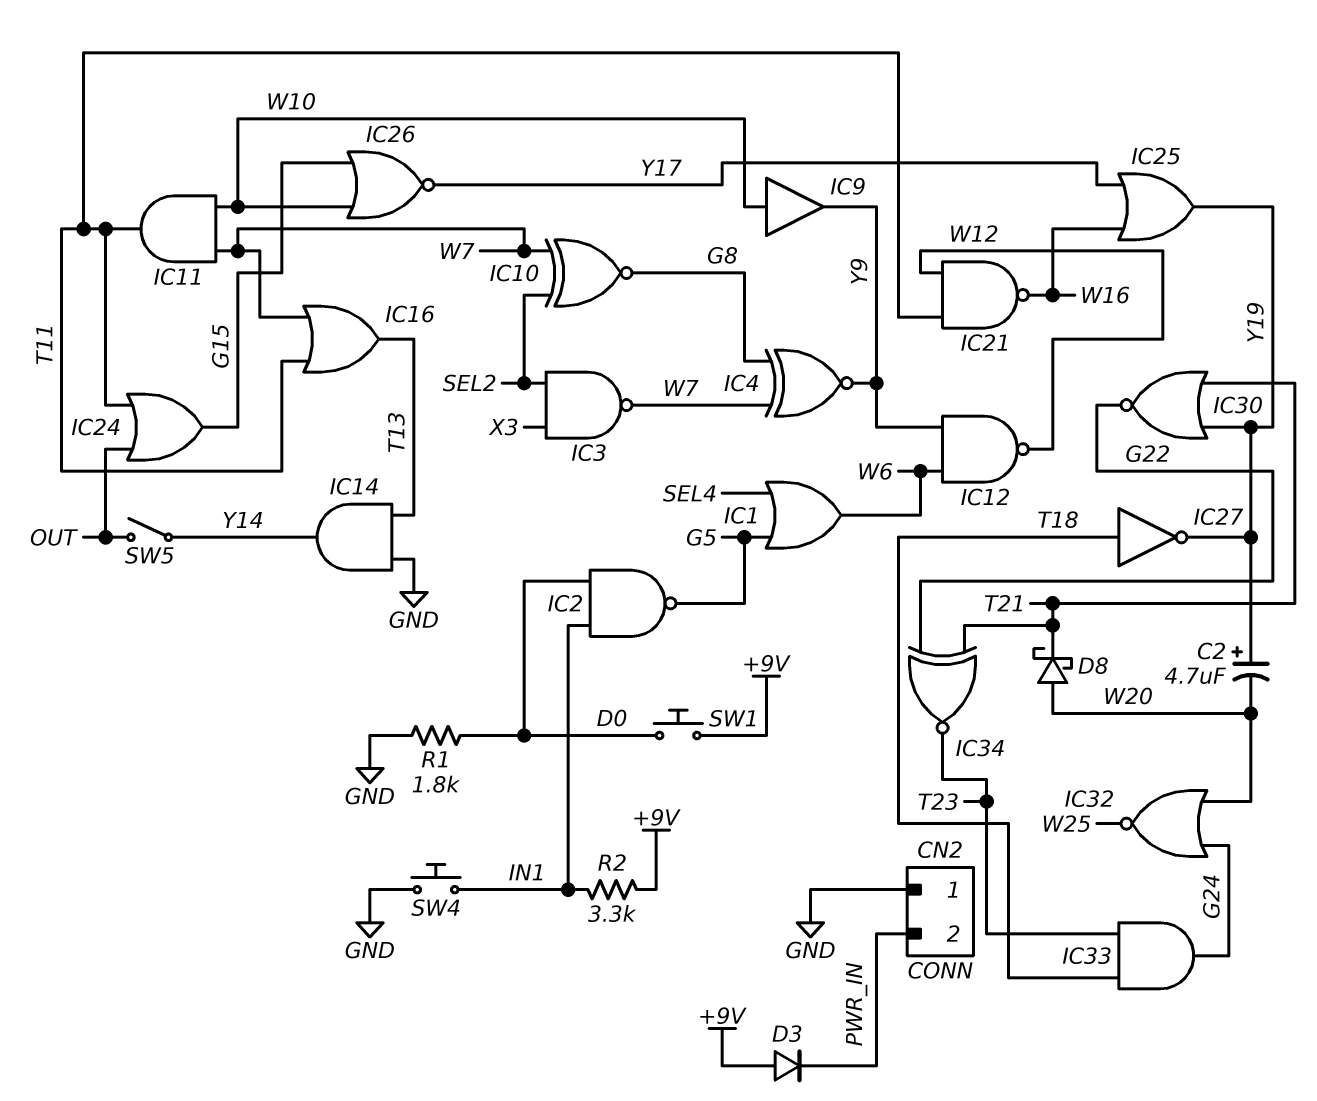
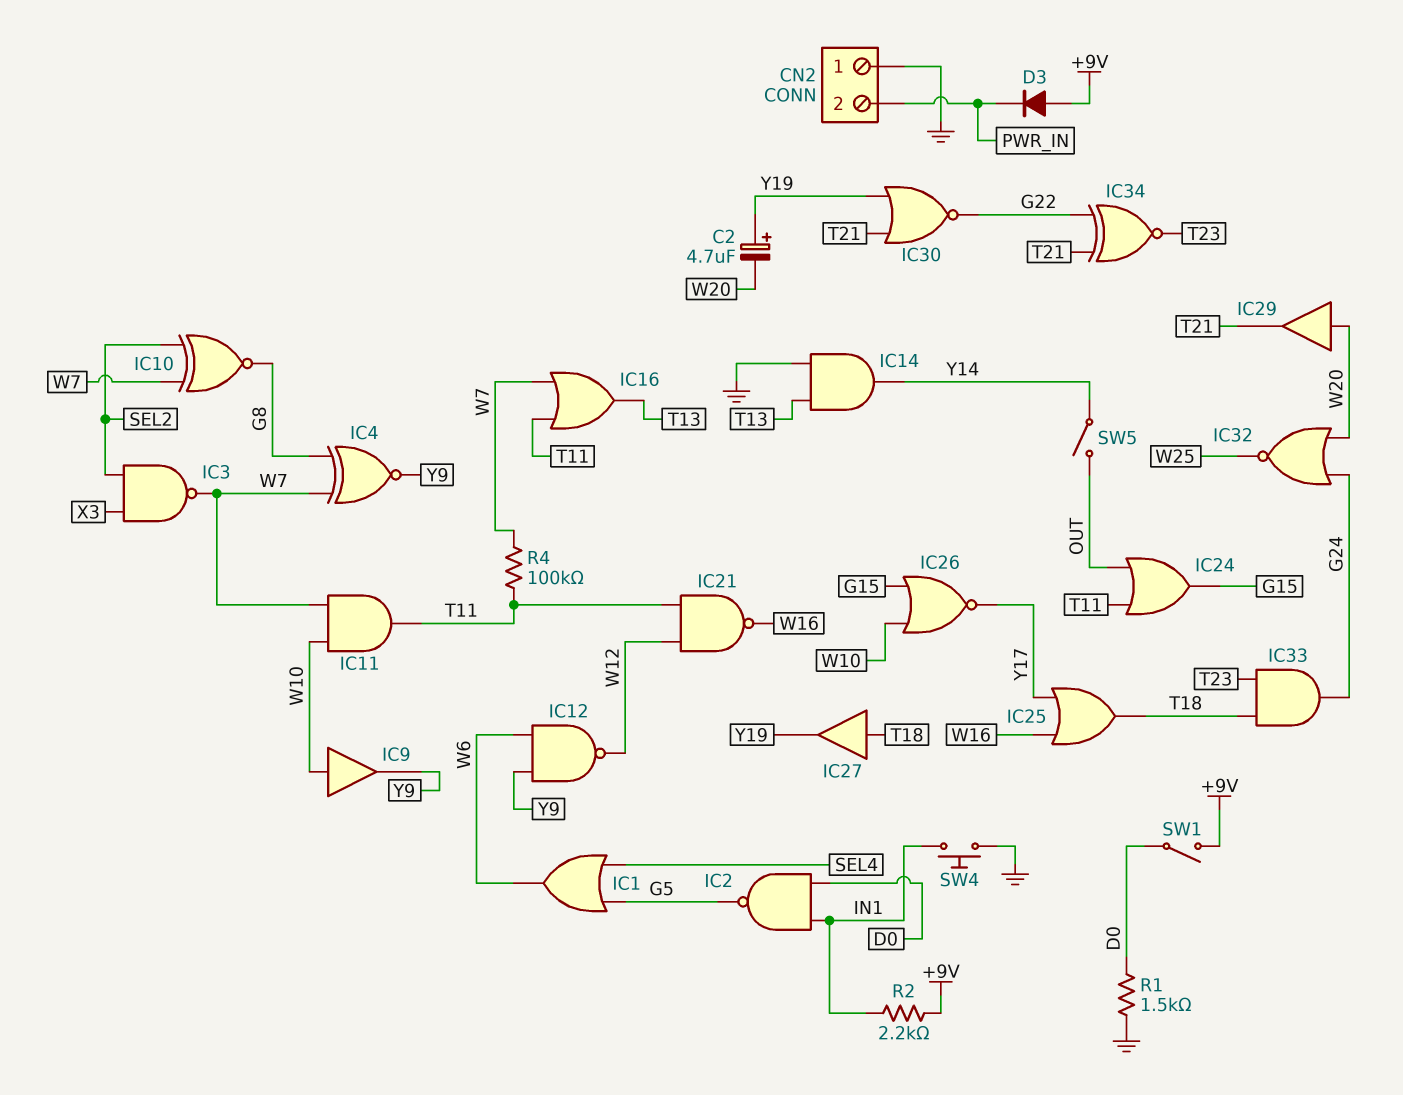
D8: schottky (A W20, K T21) -> none
IC25: OR (in W16, in Y17, out Y19) -> OR (in W16, in Y17, out T18)
IC27: NOT (in T18, out Y19) -> buffer (in T18, out Y19)
IC29: none -> buffer (in W20, out T21)
R1: 1.8k (D0, GND) -> 1.5k (D0, GND)
R2: 3.3k (+9V, IN1) -> 2.2k (+9V, IN1)
R4: none -> 100k (T11, W7)
SW1: button (+9V, D0) -> switch (+9V, D0)

